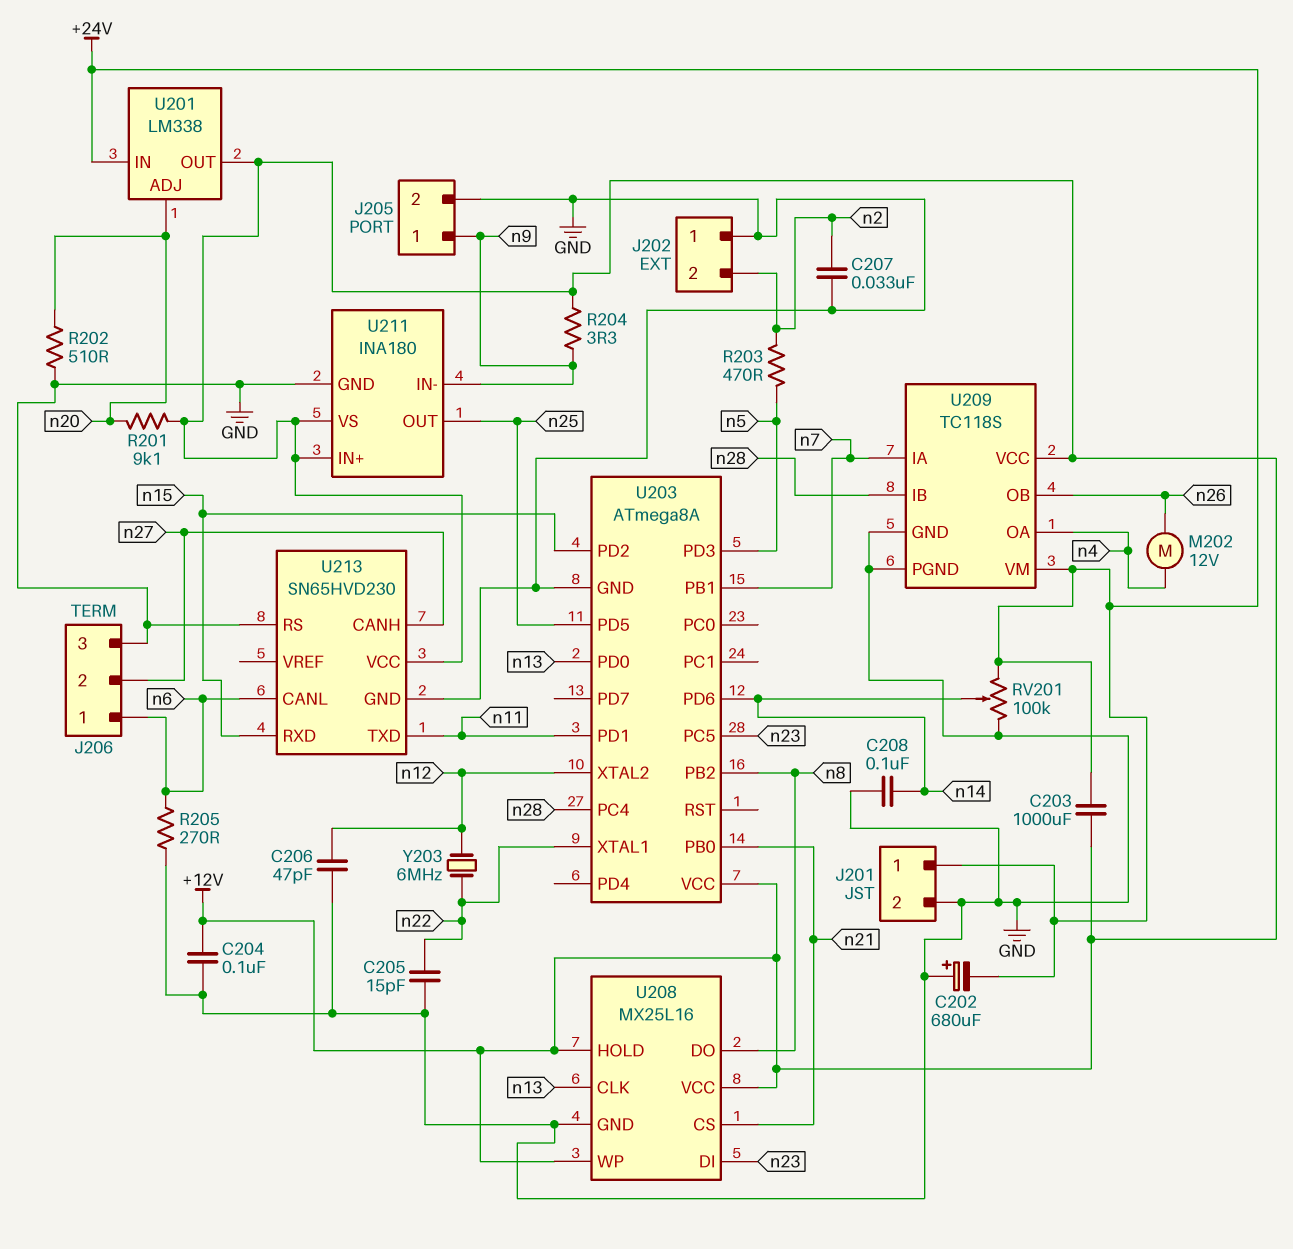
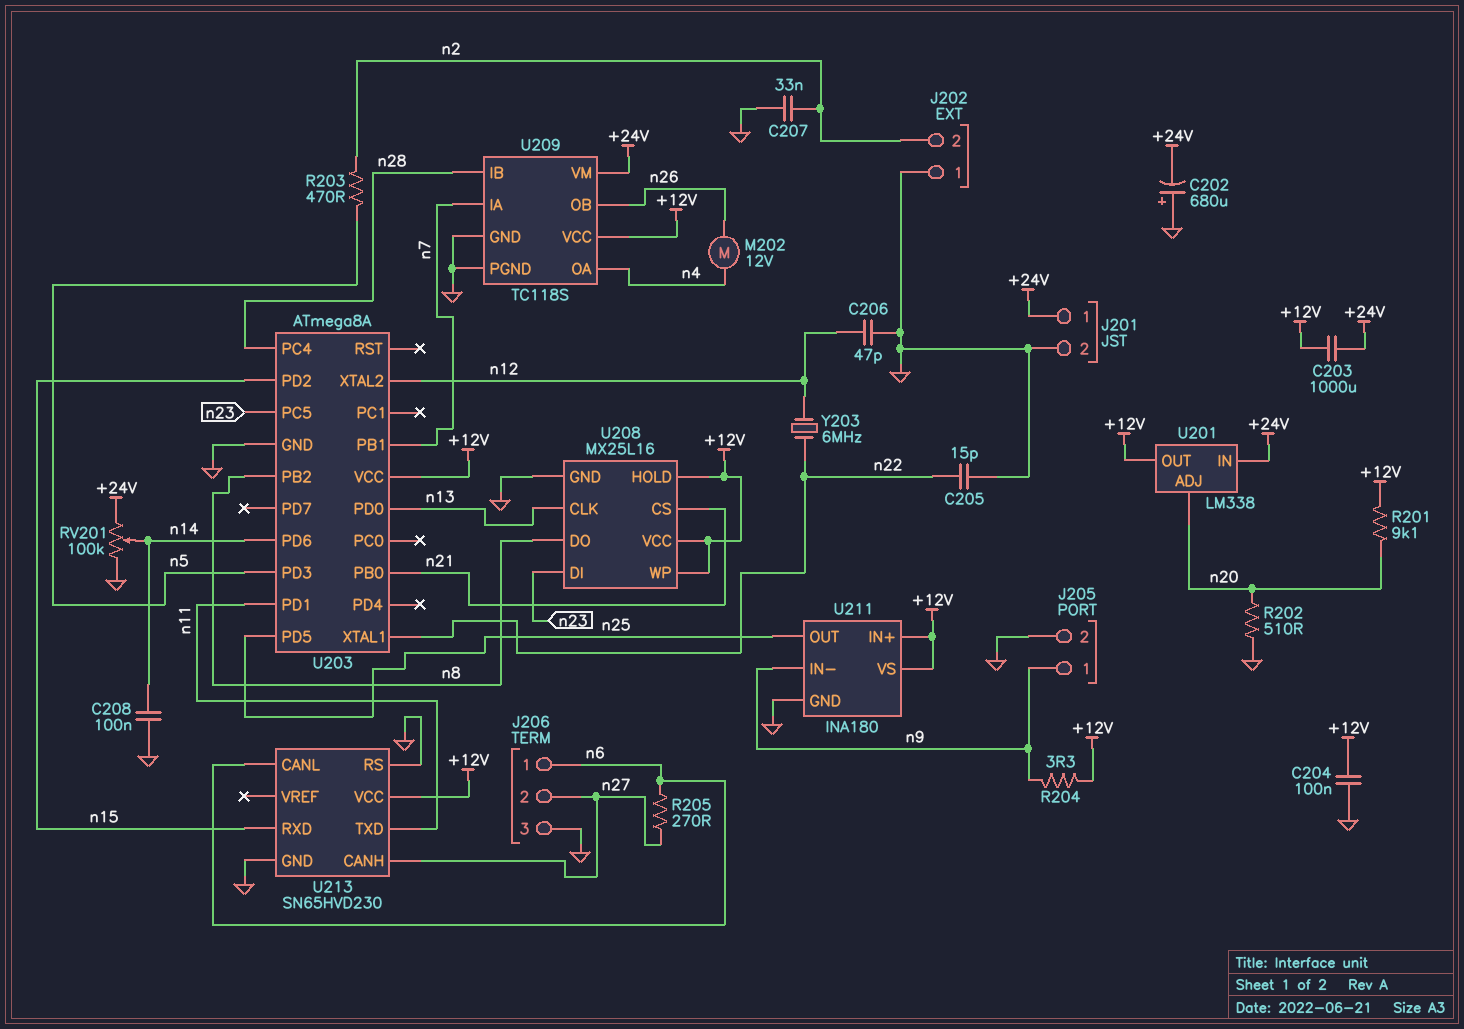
R205: 270 (GND, n6) -> 270 (n6, n27)

